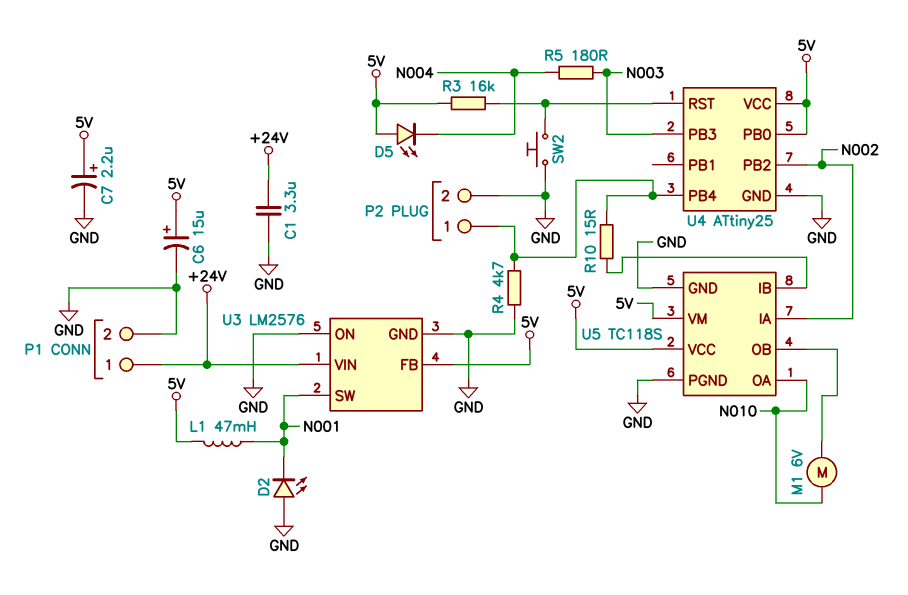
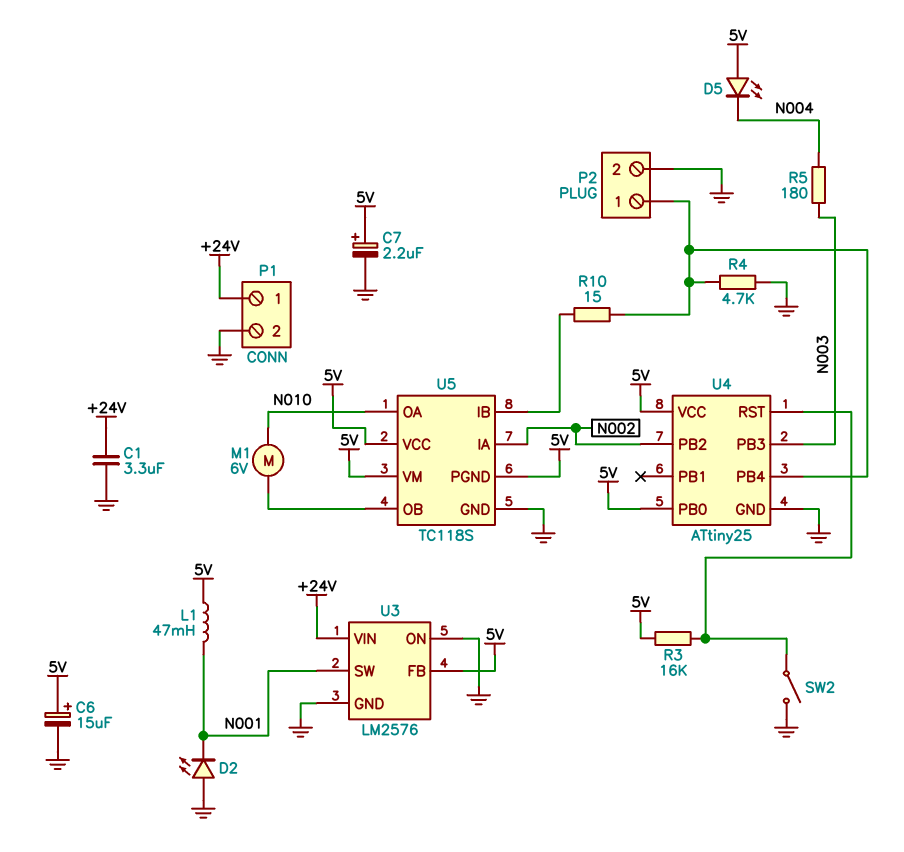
SW2: button (GND, U4/RST) -> switch (GND, U4/RST)
U5 pin PGND: GND -> 5V

